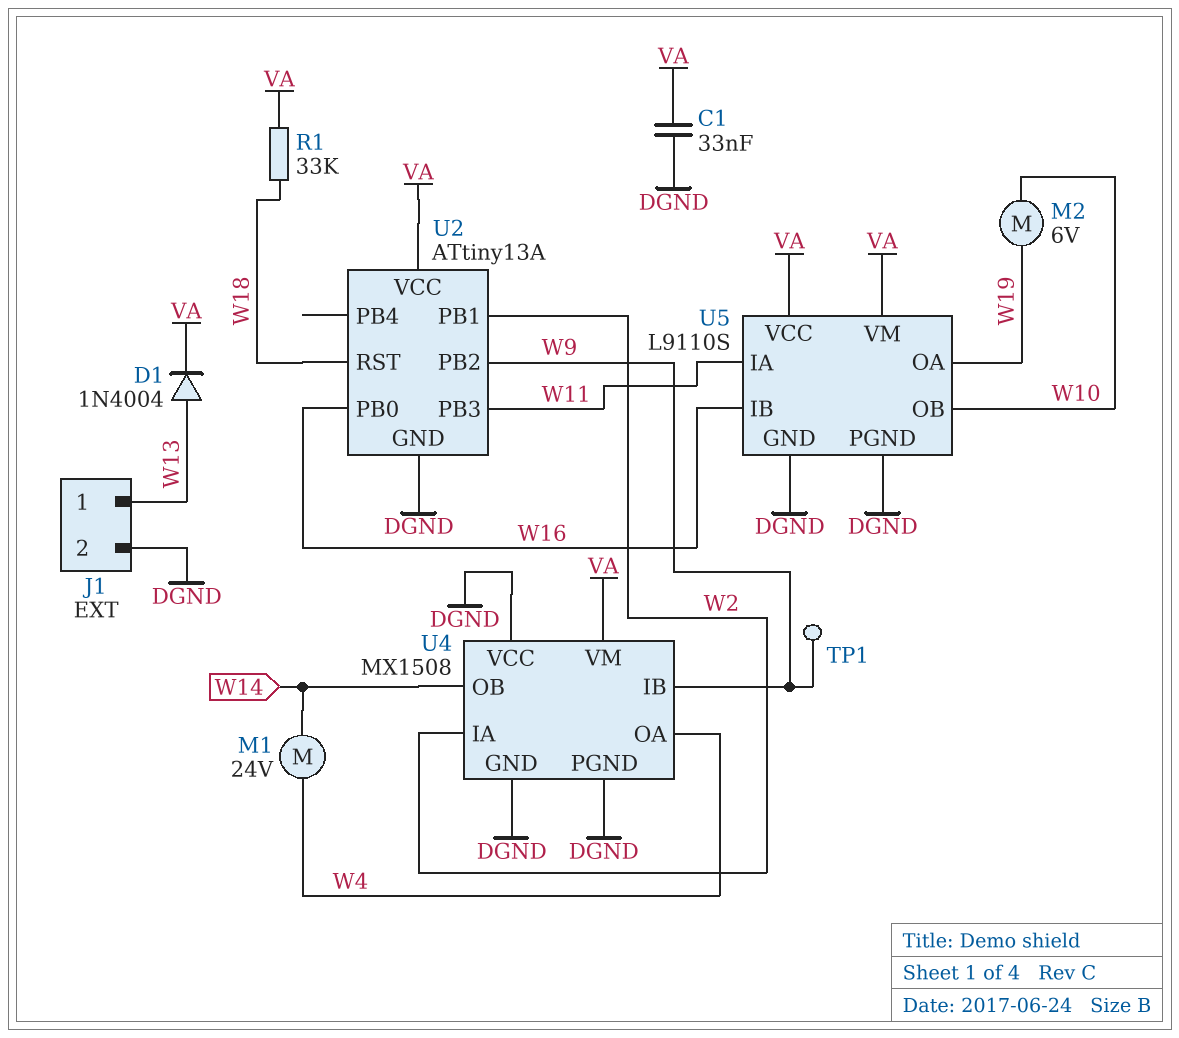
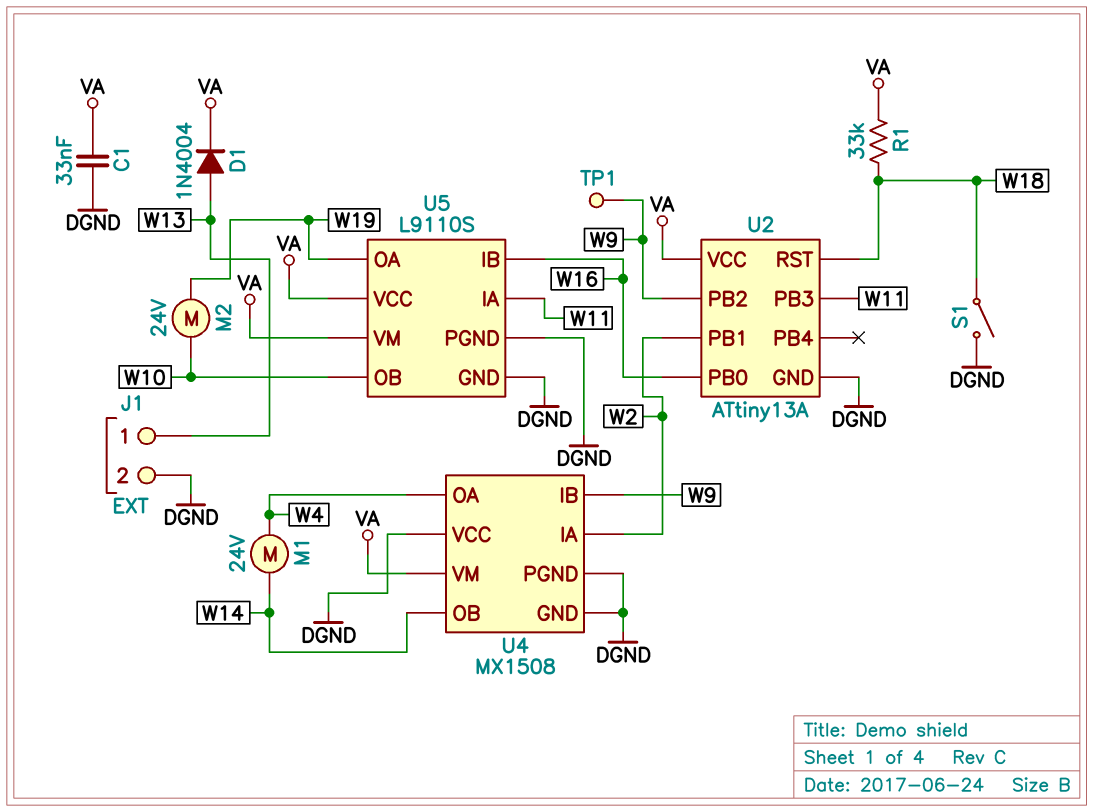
M2: motor 6V (W10, W19) -> motor 24V (W10, W19)
S1: none -> switch (DGND, W18)

